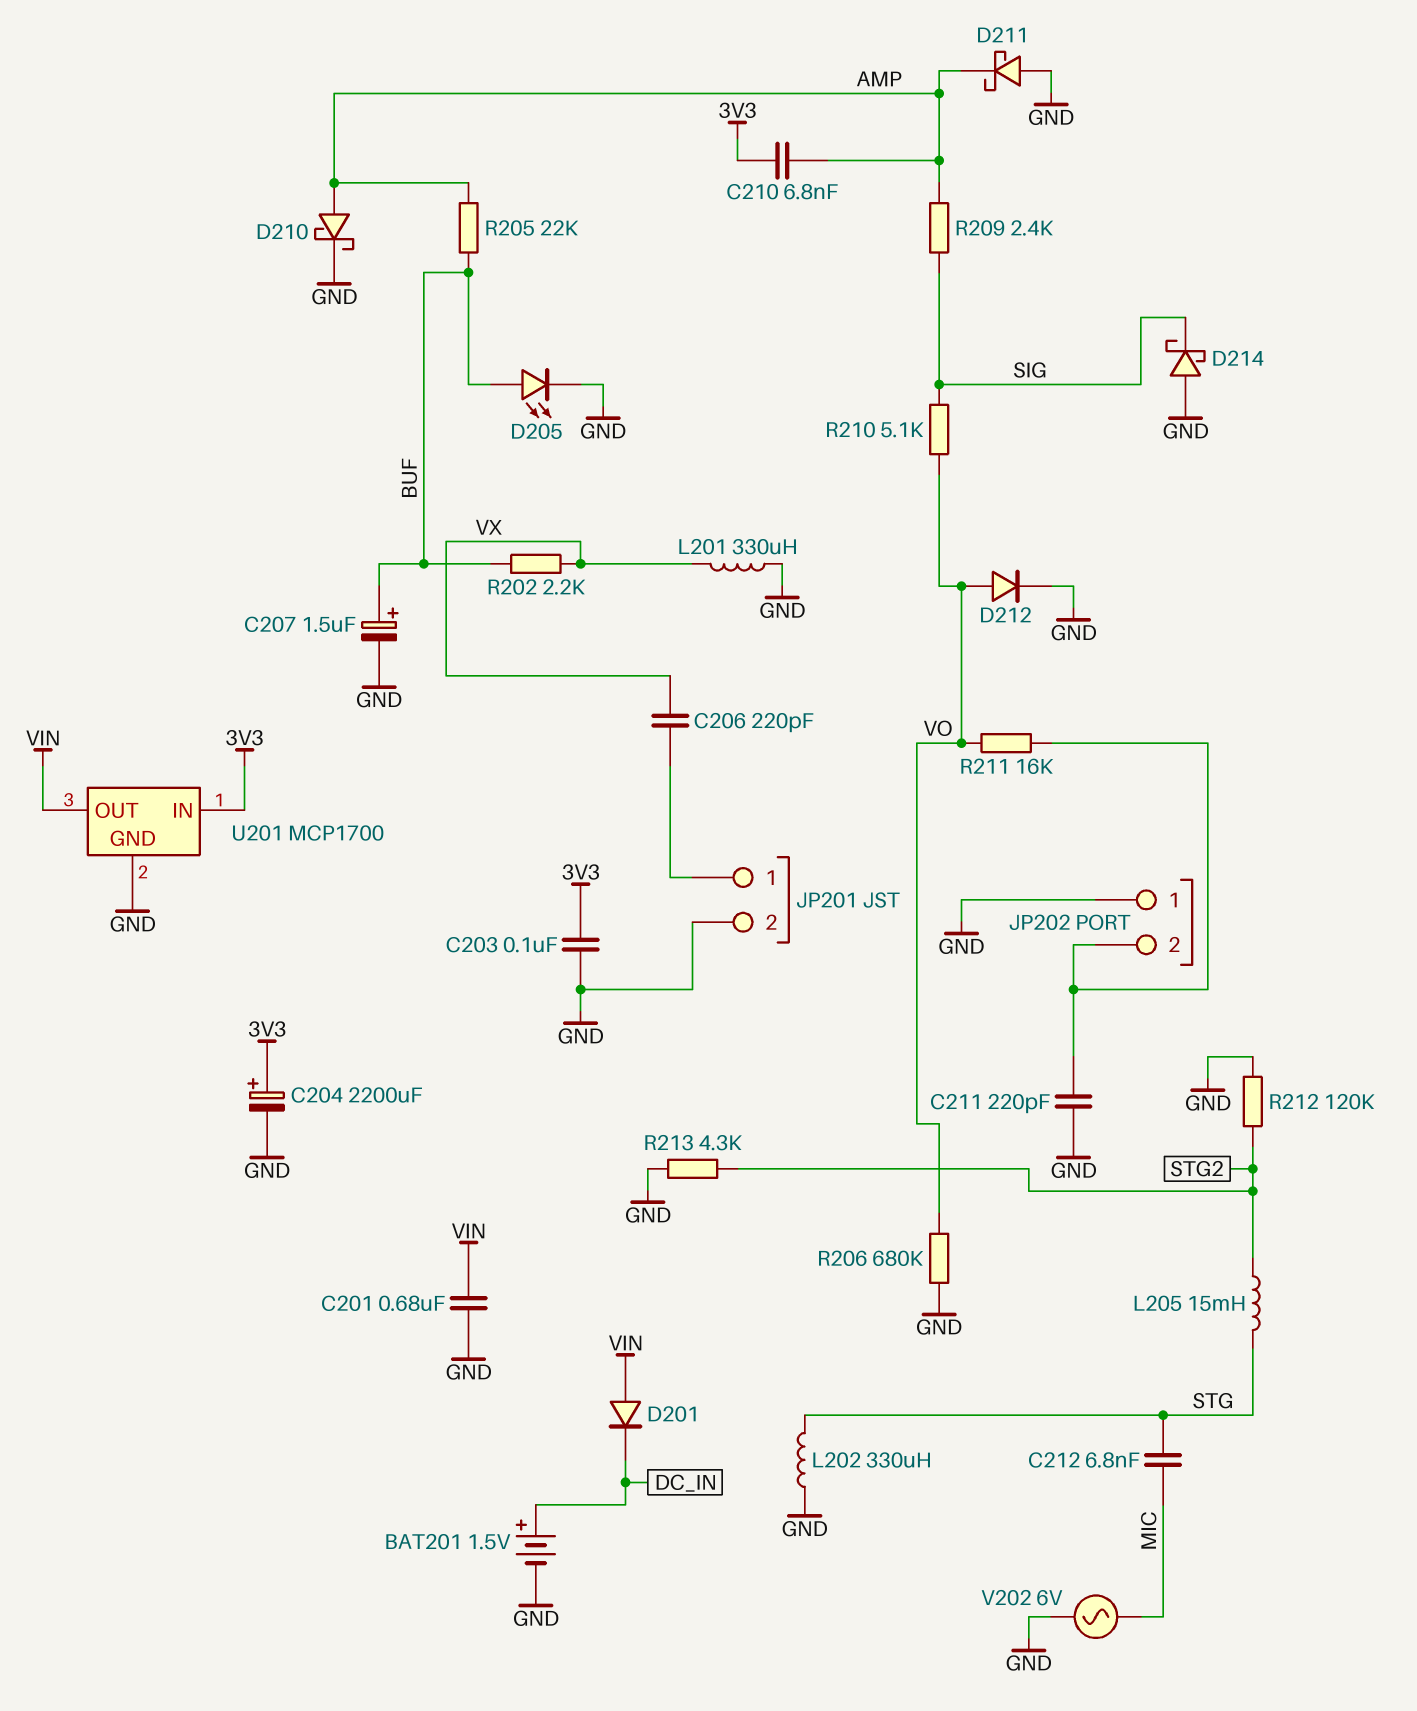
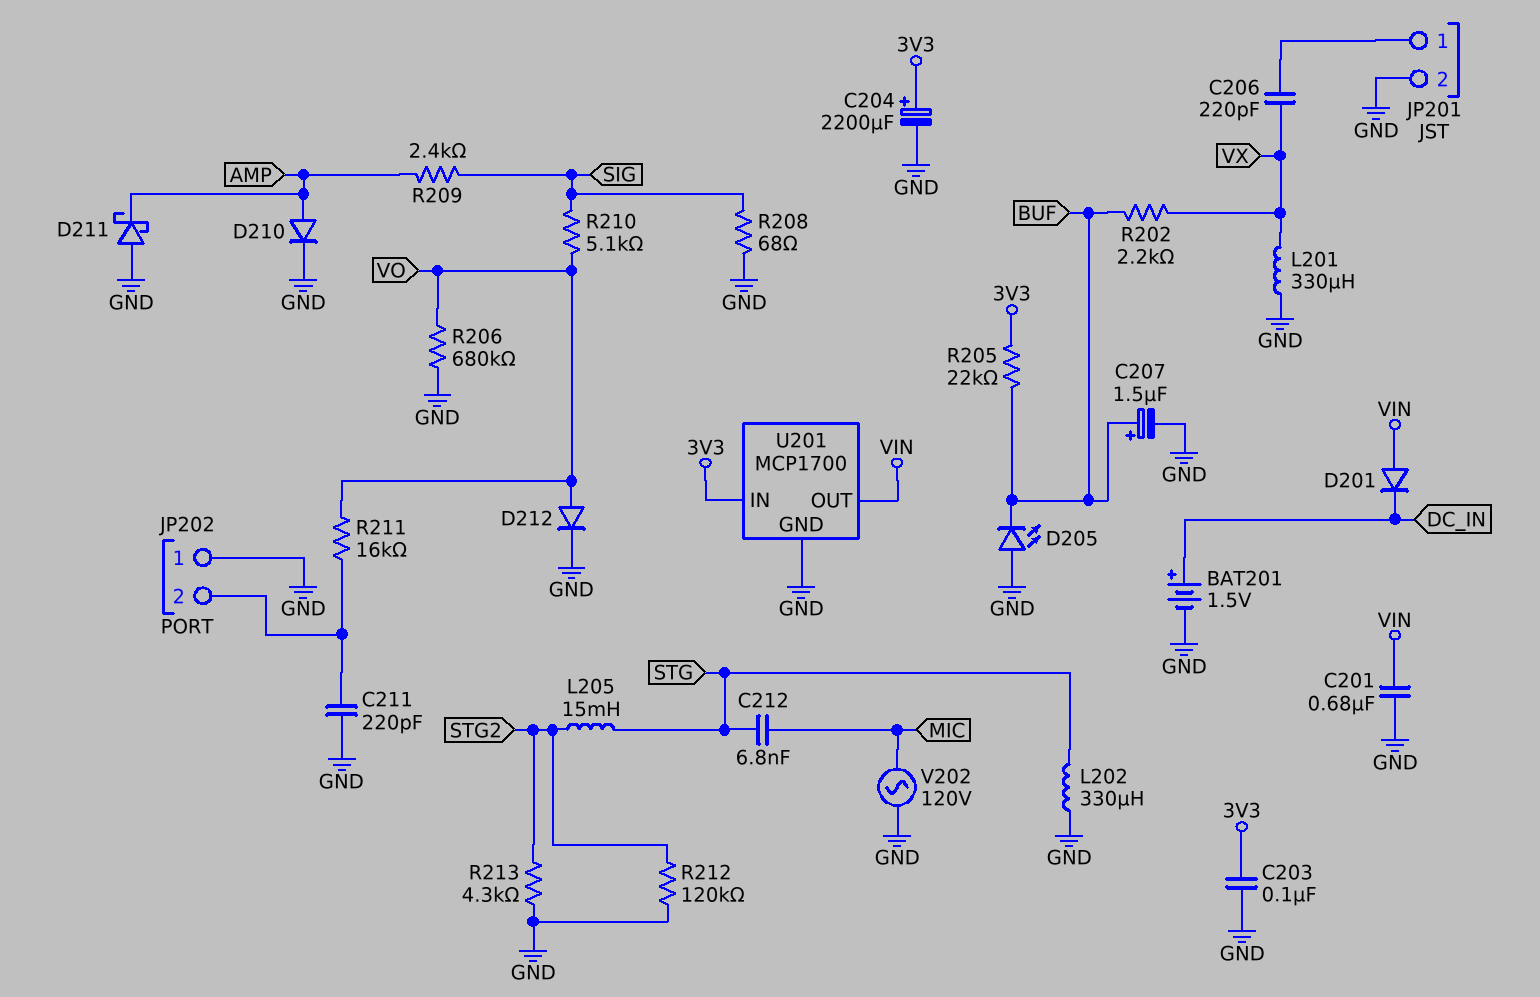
C210: 6.8nF (3V3, AMP) -> none
D205: LED (A BUF, K GND) -> LED (A GND, K BUF)
D210: schottky (A AMP, K GND) -> diode (A AMP, K GND)
D214: schottky (A GND, K SIG) -> none
R205: 22k (AMP, BUF) -> 22k (3V3, BUF)
R208: none -> 68 (GND, SIG)
V202: AC 6V (GND, MIC) -> AC 120V (GND, MIC)

